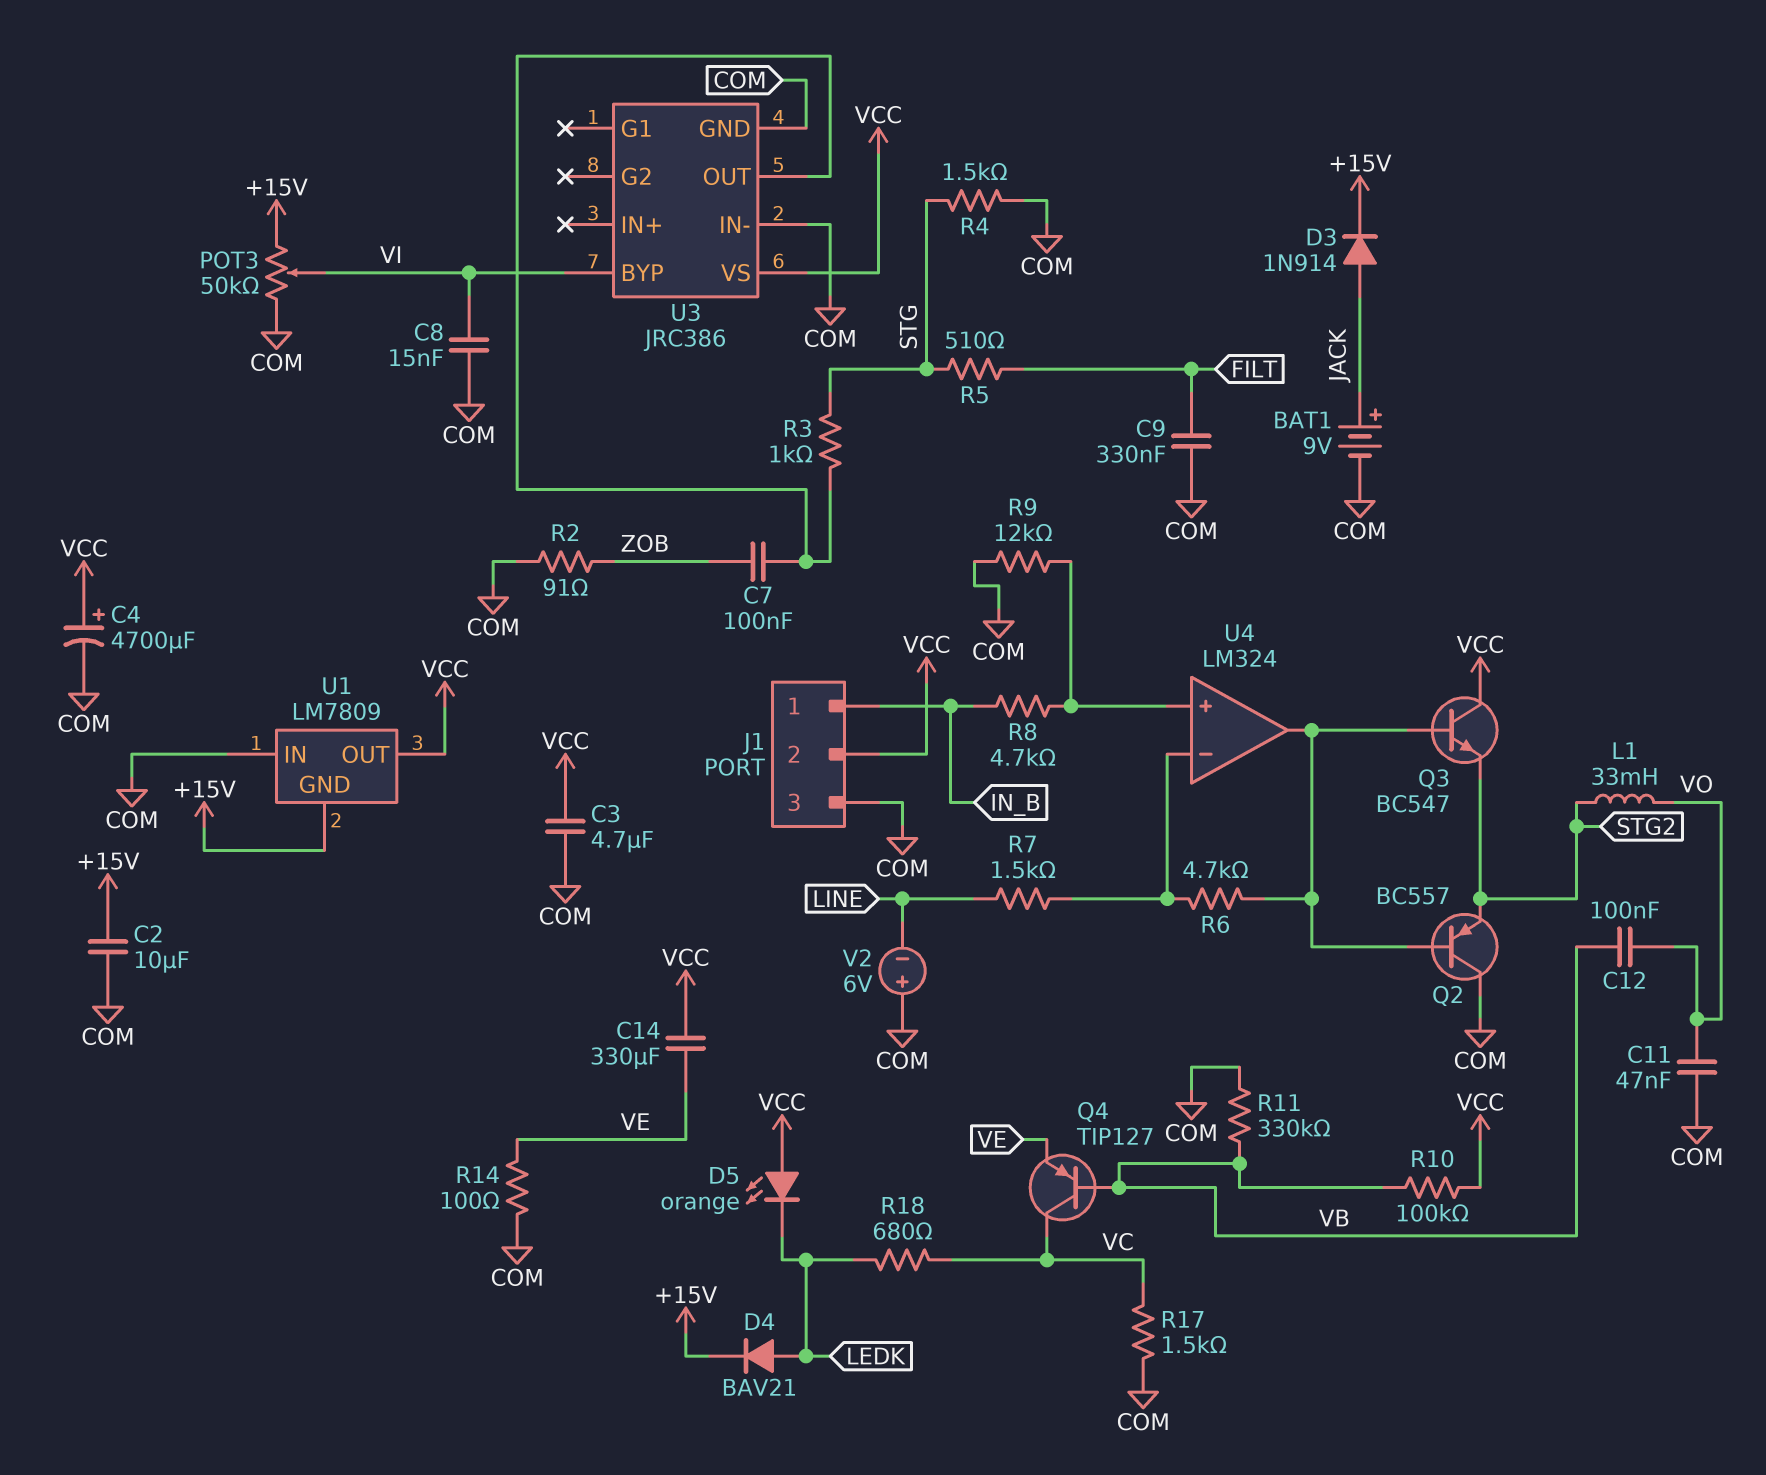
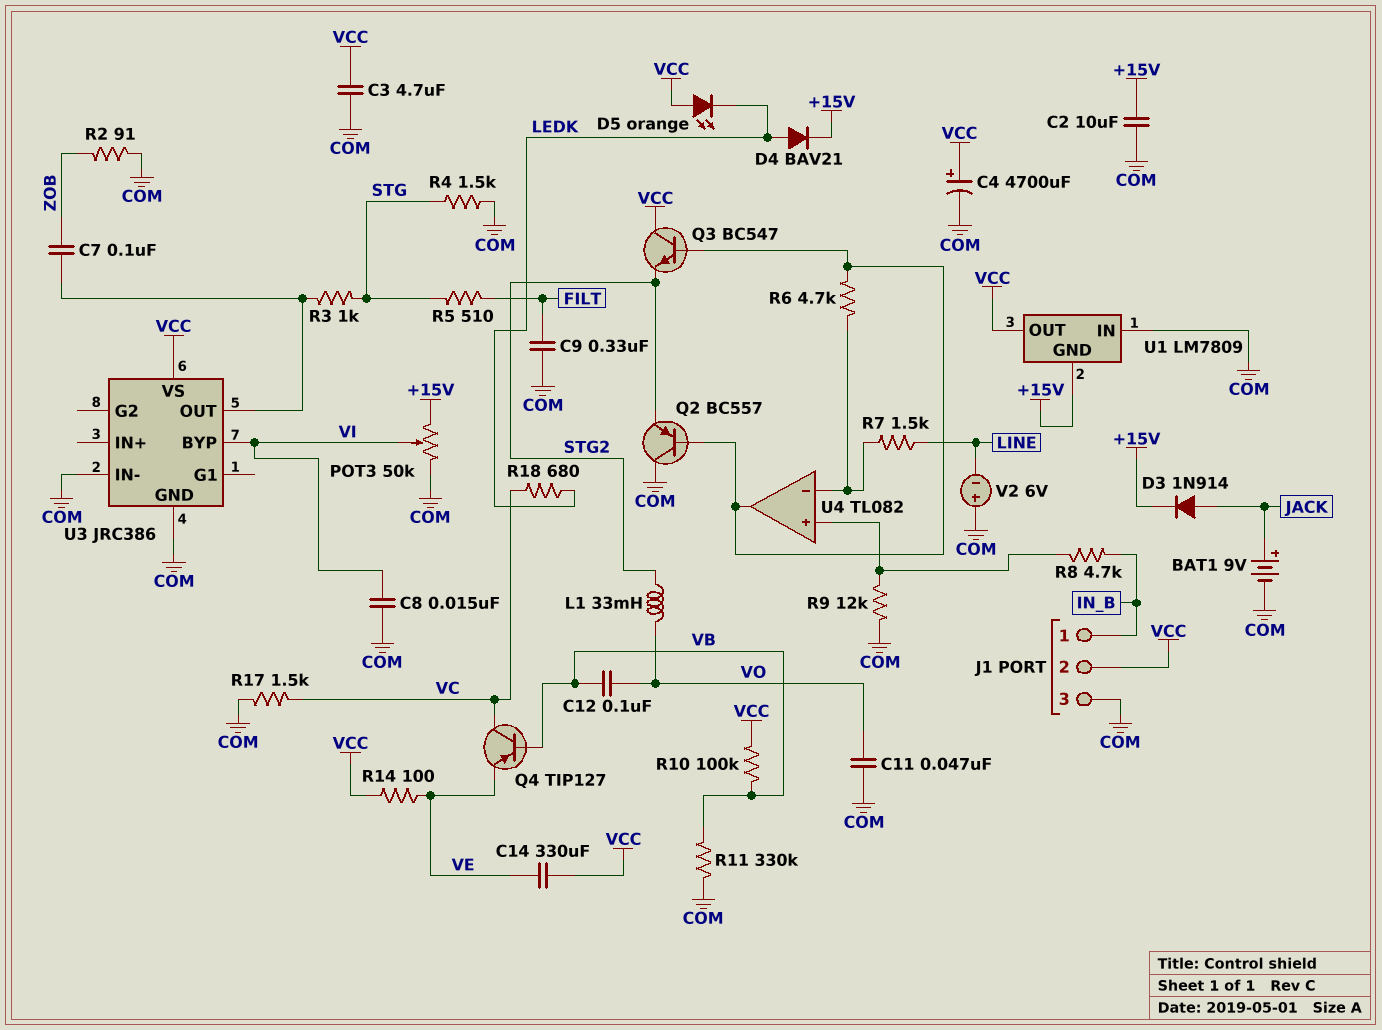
R14: 100 (COM, VE) -> 100 (VCC, VE)
U4: LM324 -> TL082

